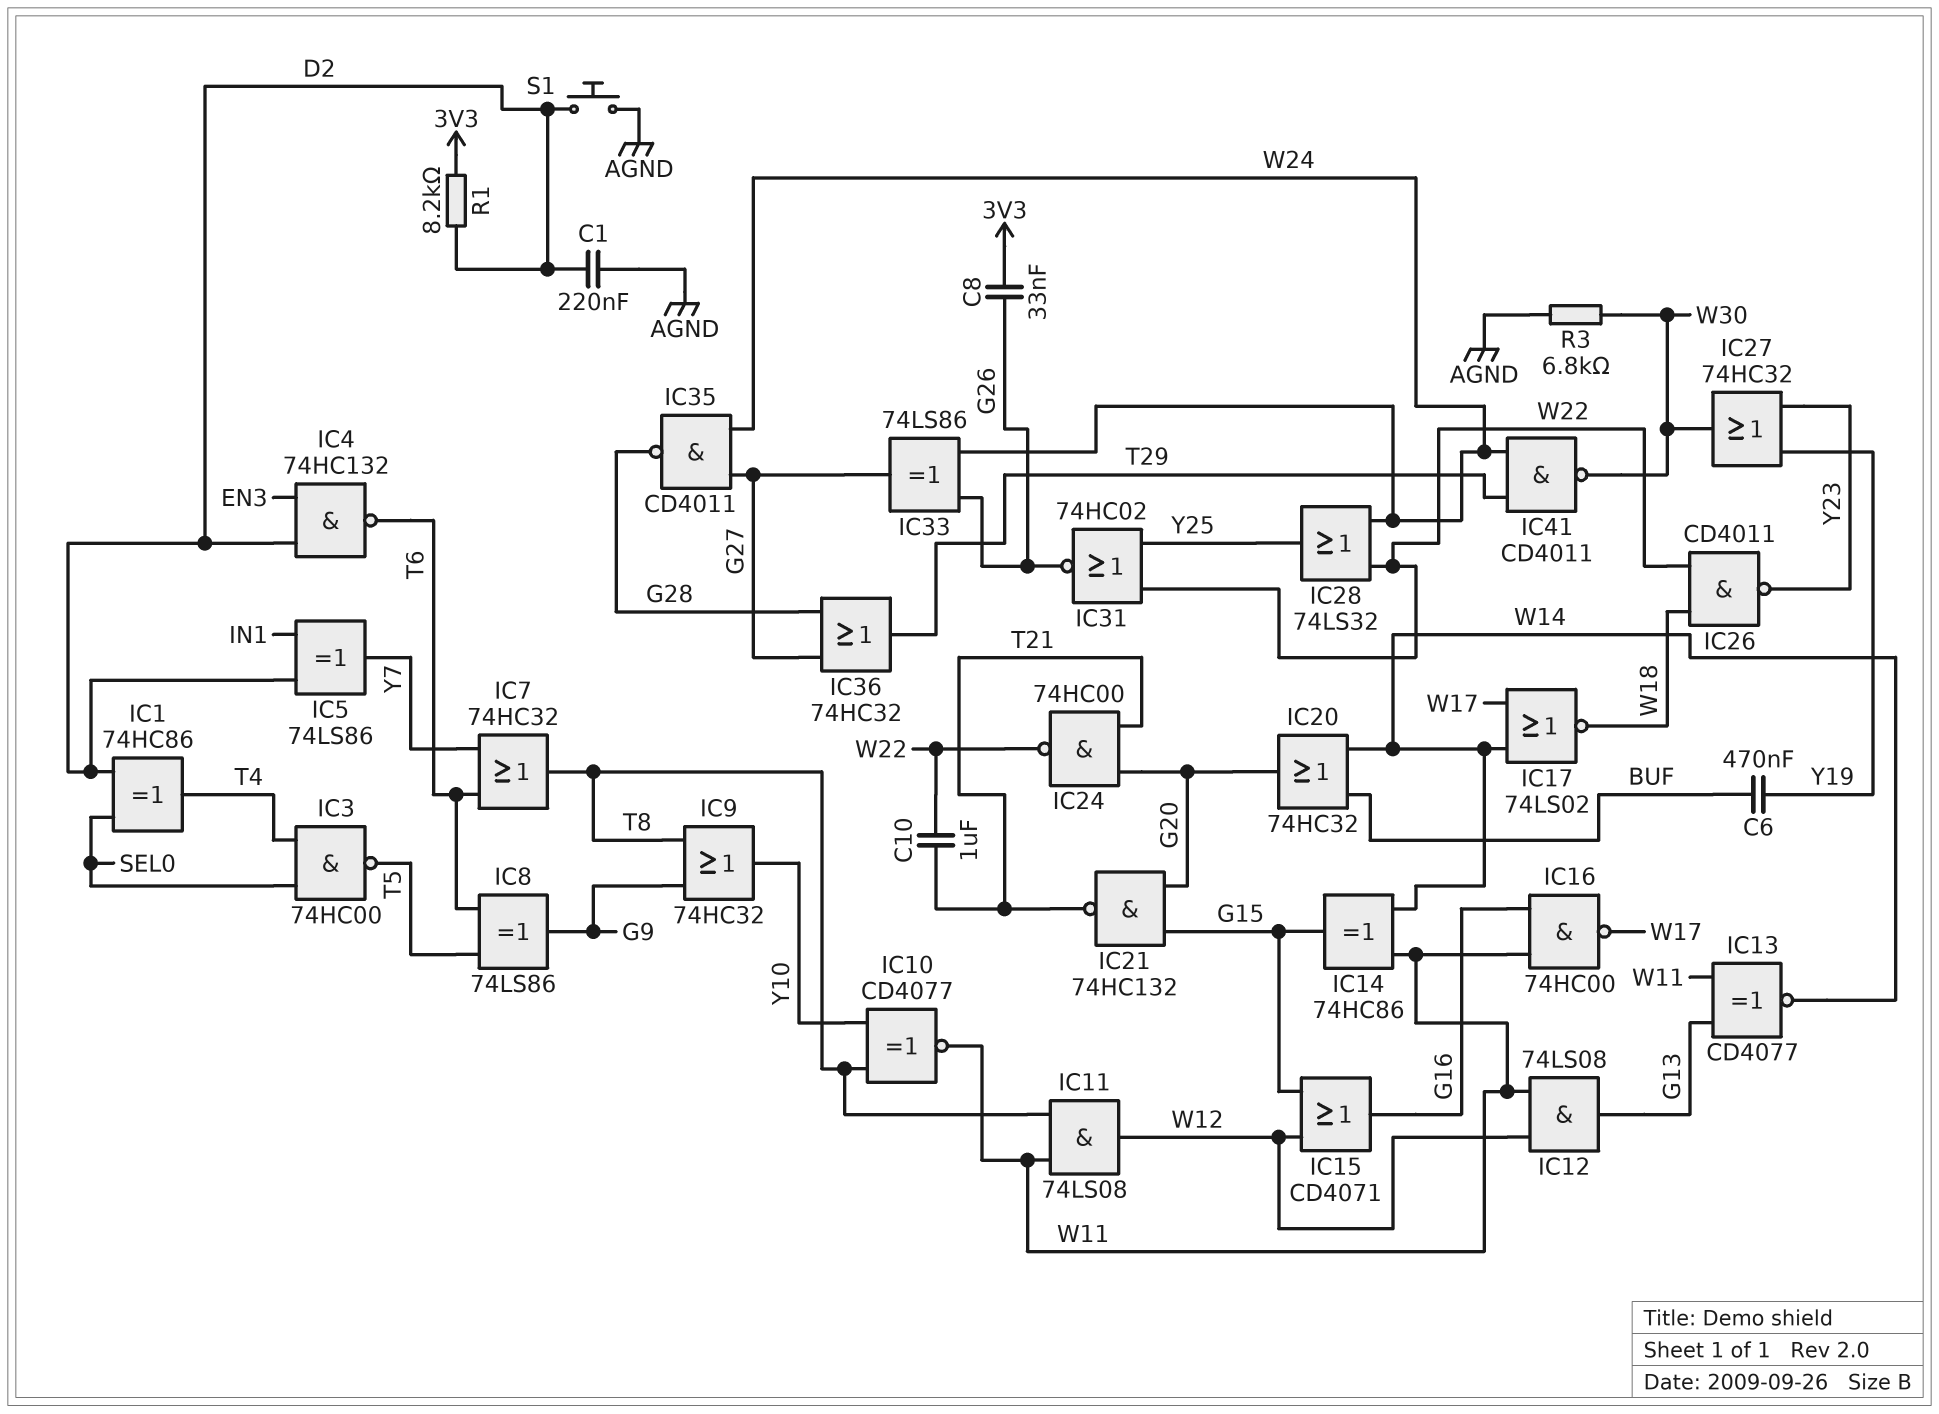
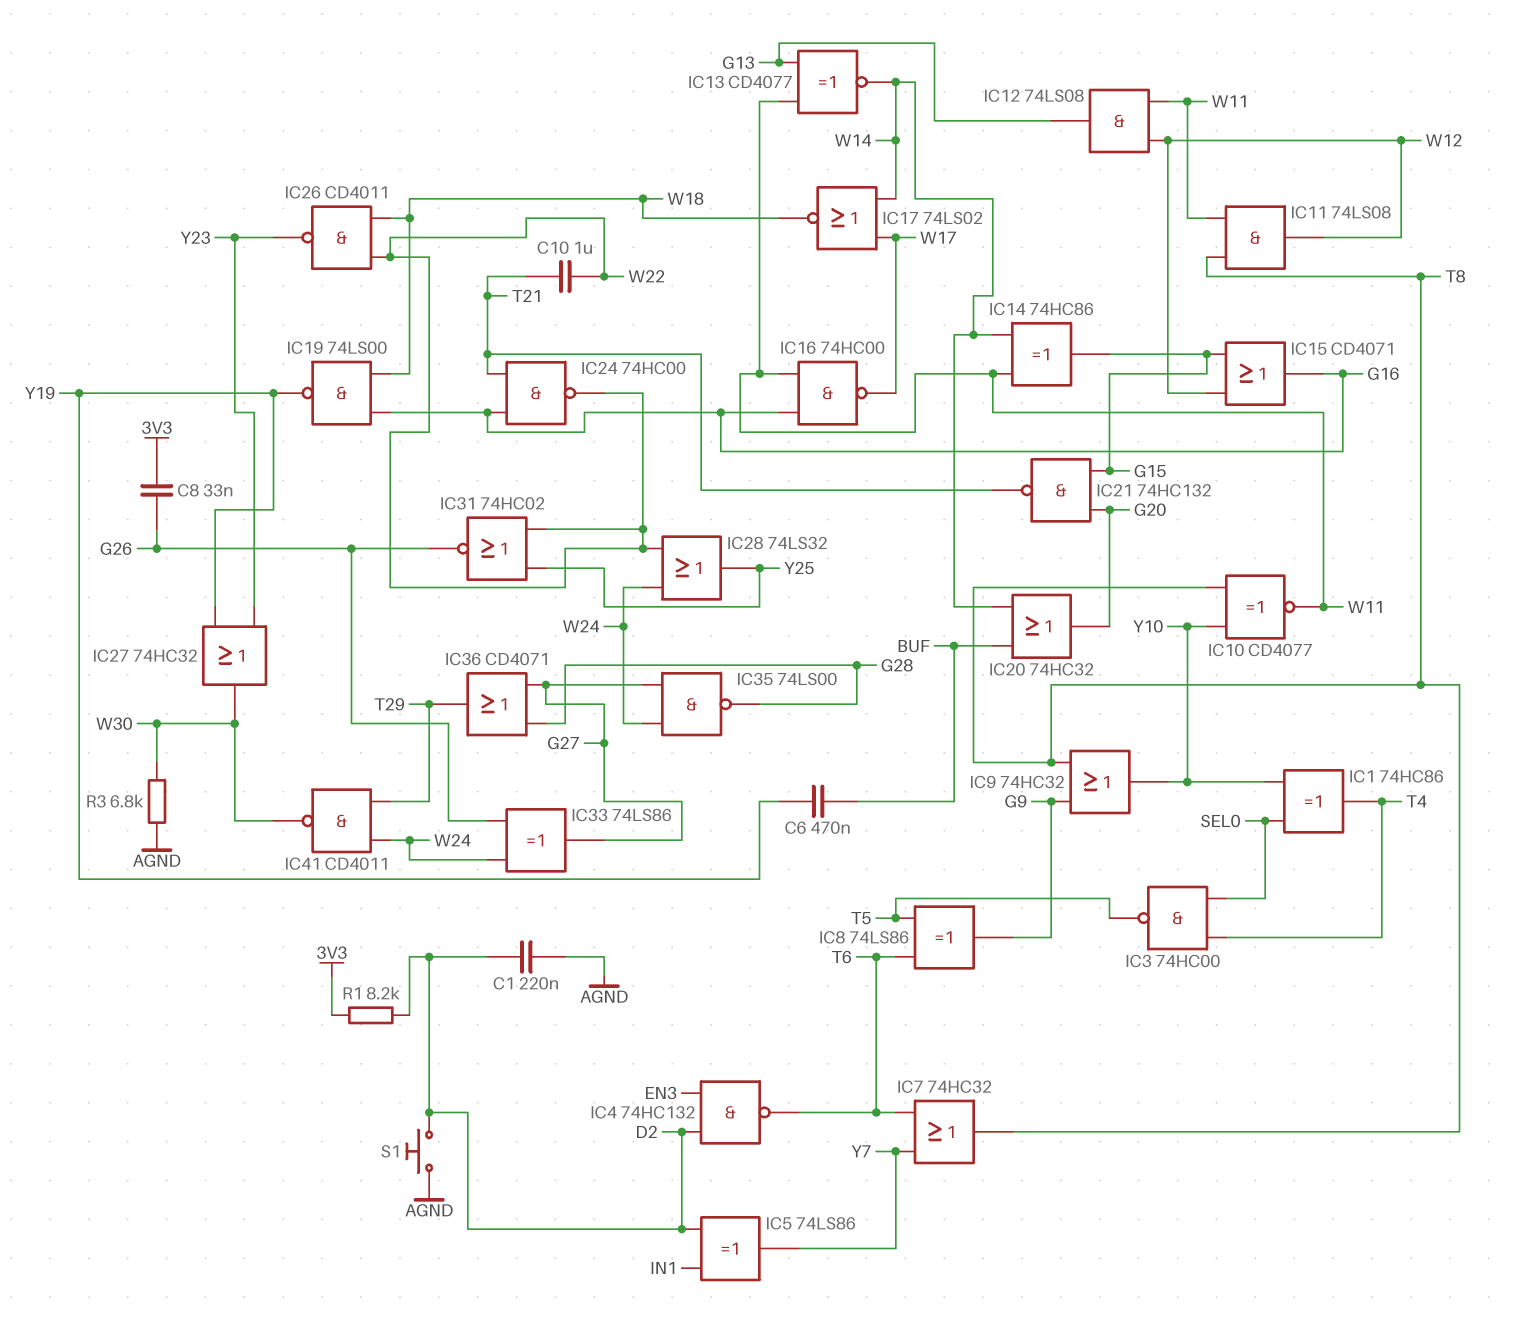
IC1: XOR 74HC86 (in D2, in SEL0, out T4) -> XOR 74HC86 (in SEL0, in Y10, out T4)
IC19: none -> NAND 74LS00 (in G16, in W18, out Y19)
IC24: NAND 74HC00 (in G20, in T21, out W22) -> NAND 74HC00 (in G16, in T21, out W22)
IC35: NAND CD4011 (in G27, in W24, out G28) -> NAND 74LS00 (in G27, in W24, out G28)
IC36: OR 74HC32 (in G27, in G28, out T29) -> OR CD4071 (in G27, in G28, out T29)

